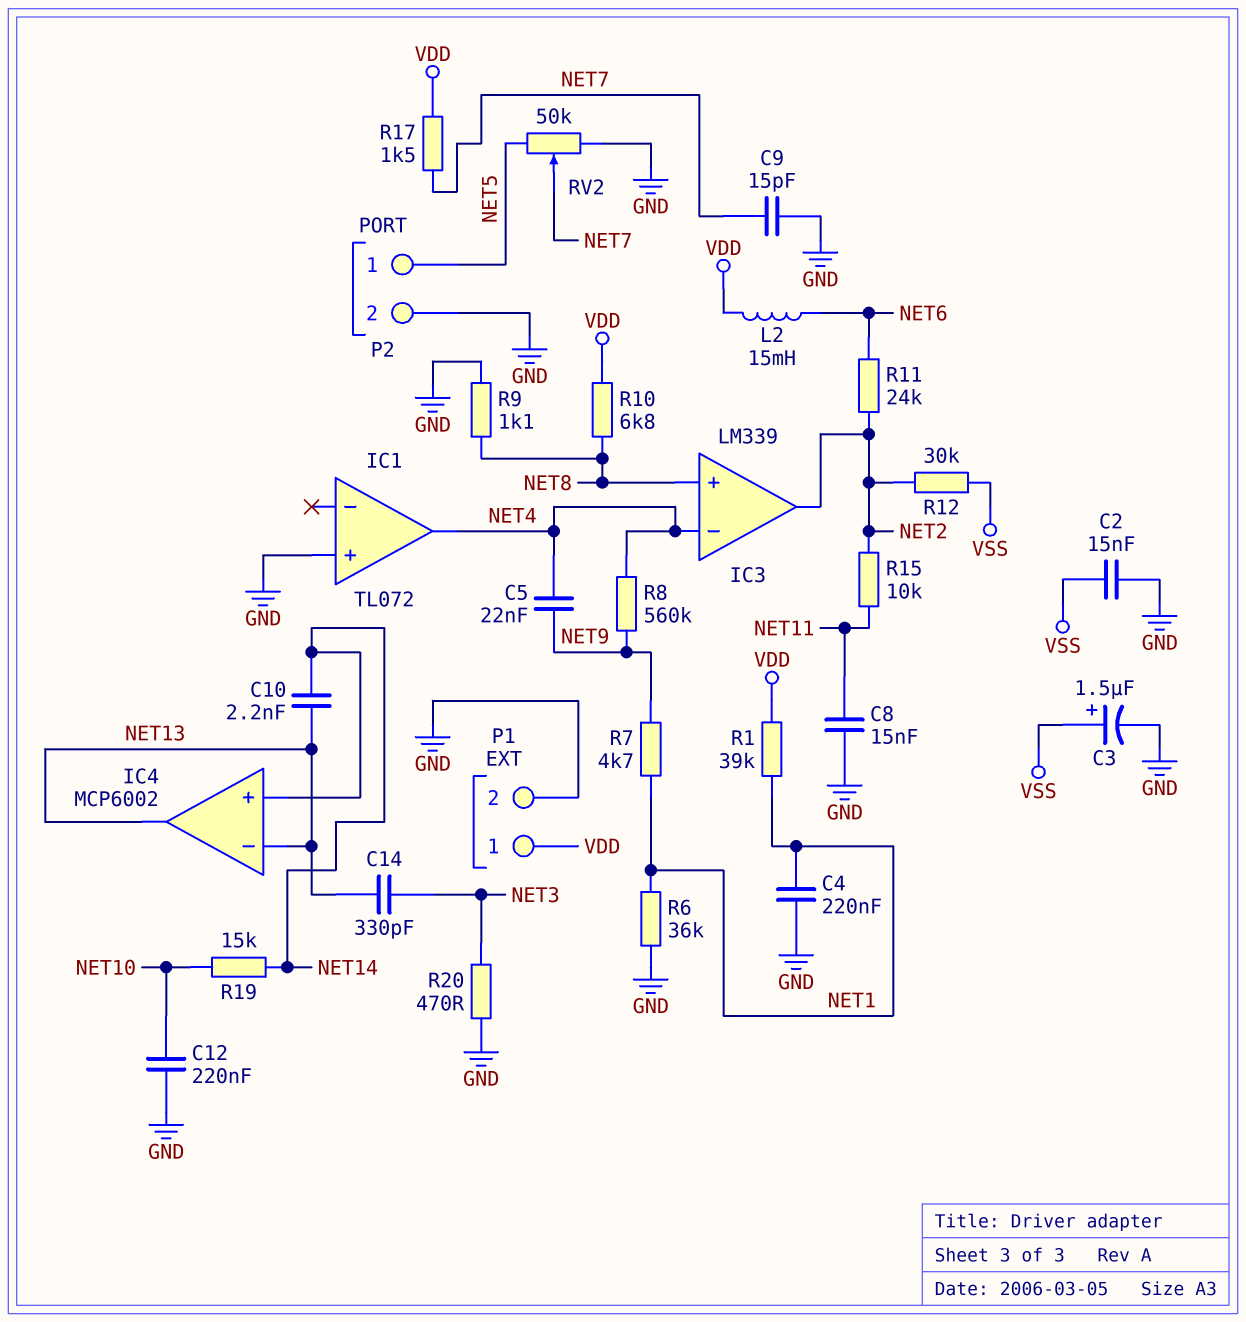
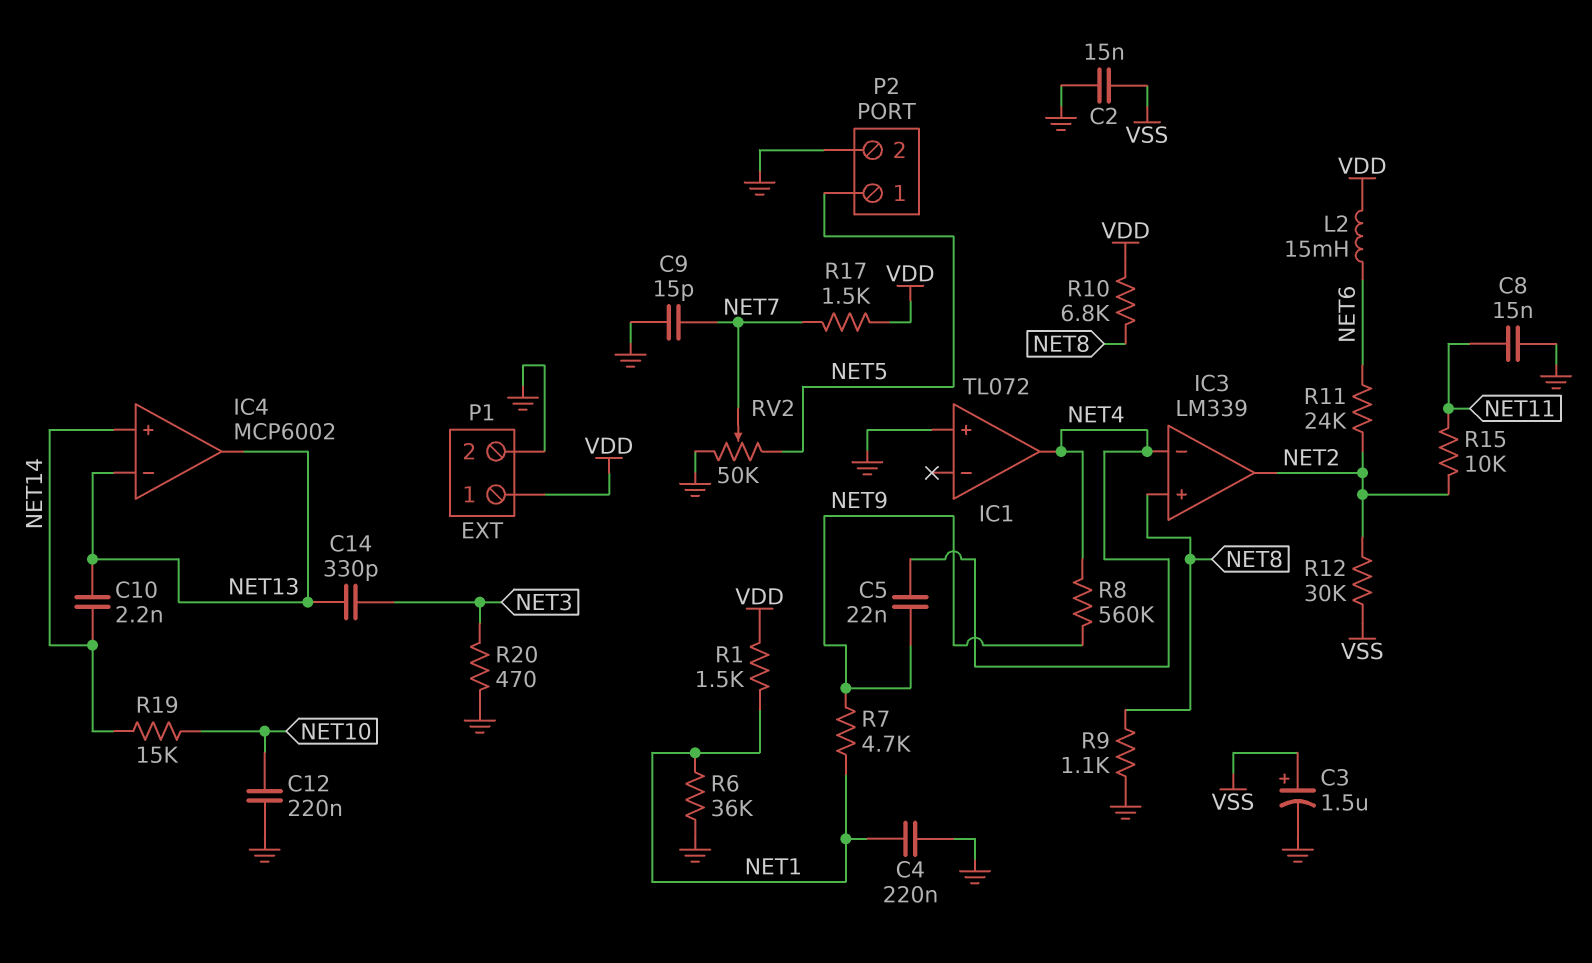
R1: 39k (NET1, VDD) -> 1.5k (NET1, VDD)

